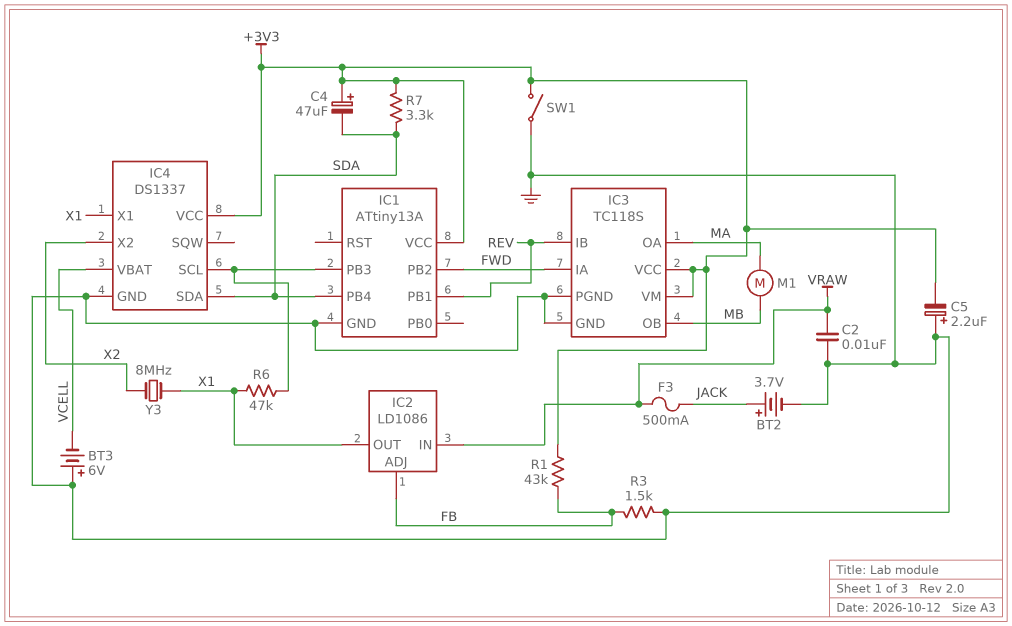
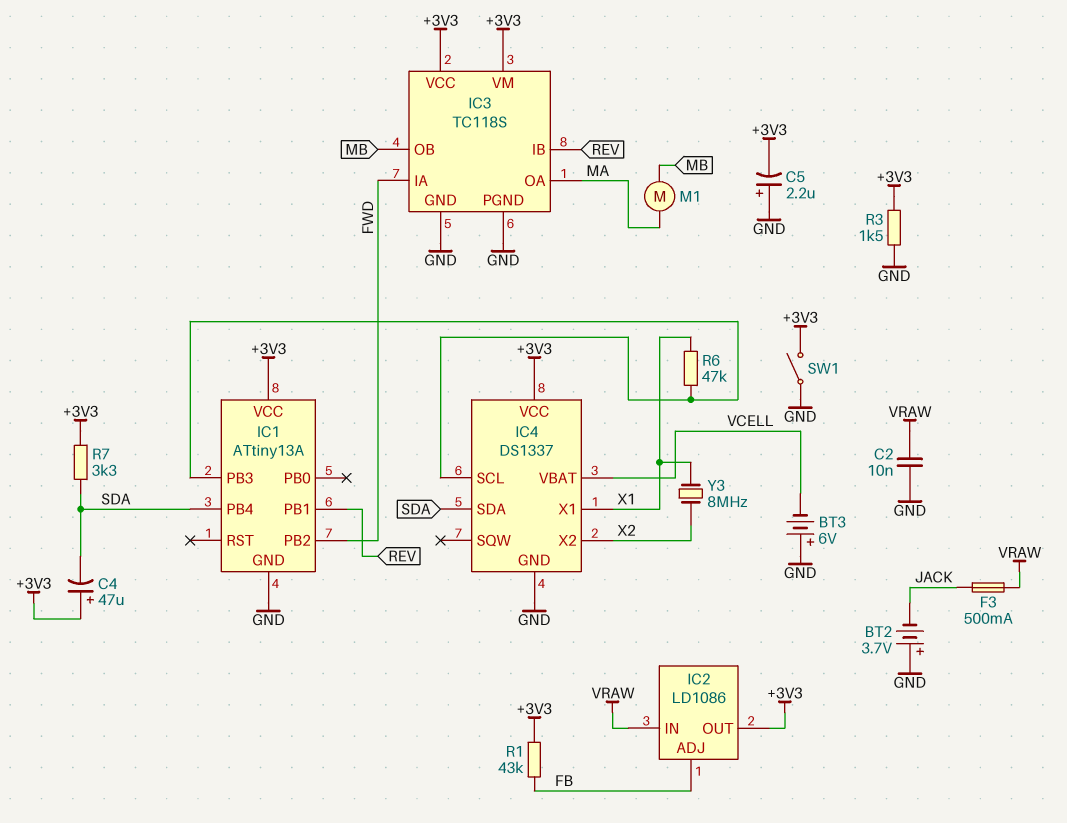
BT2: 3.7V (plus JACK, minus GND) -> 3.7V (plus GND, minus JACK)
IC2 pin OUT: X1 -> +3V3
R3: 1.5k (FB, GND) -> 1.5k (+3V3, GND)

